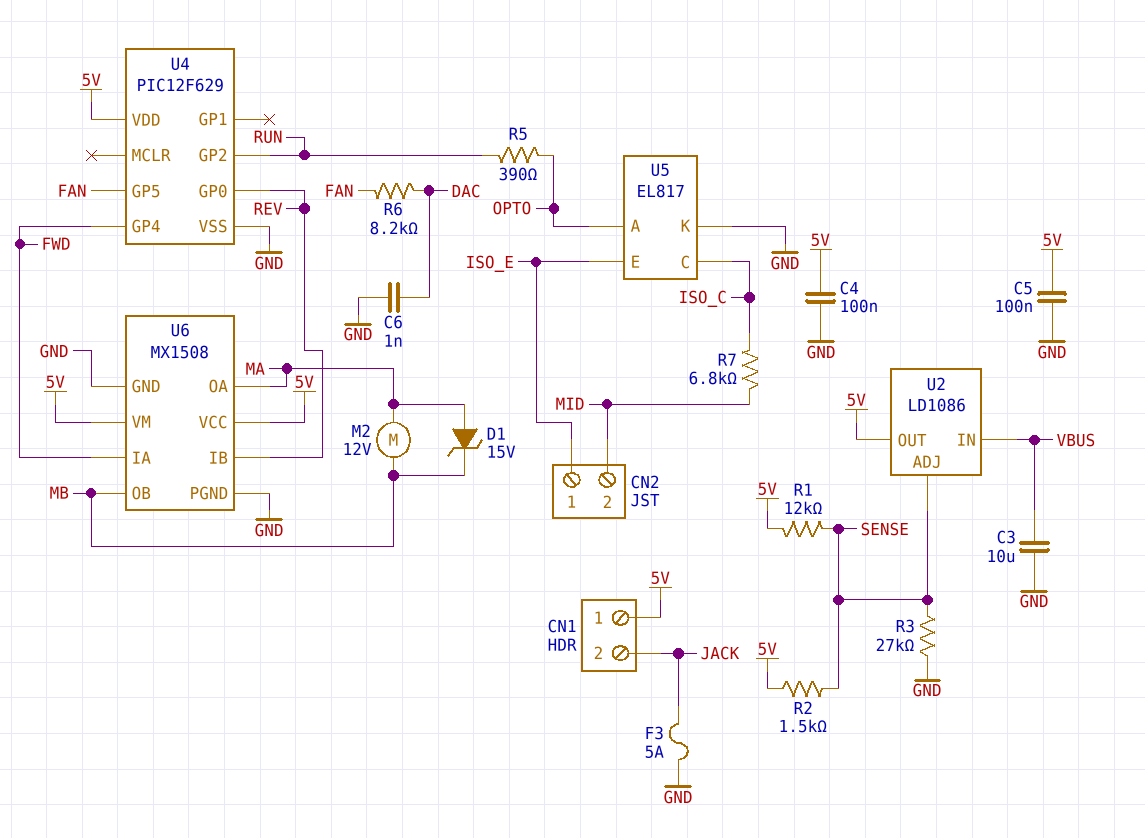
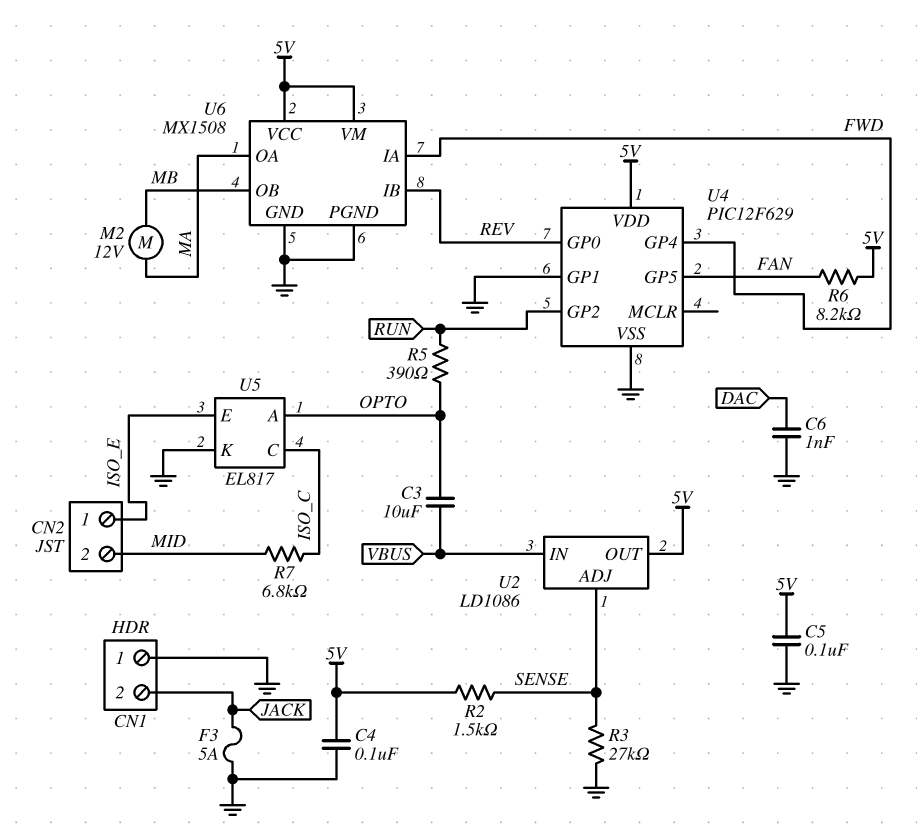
C3: 10uF (GND, VBUS) -> 10uF (OPTO, VBUS)
CN1 pin 1: 5V -> GND
D1: zener 15V (A MA, K MB) -> none
R1: 12k (5V, SENSE) -> none
R6: 8.2k (DAC, FAN) -> 8.2k (5V, FAN)
U4 pin GP1: none -> GND

